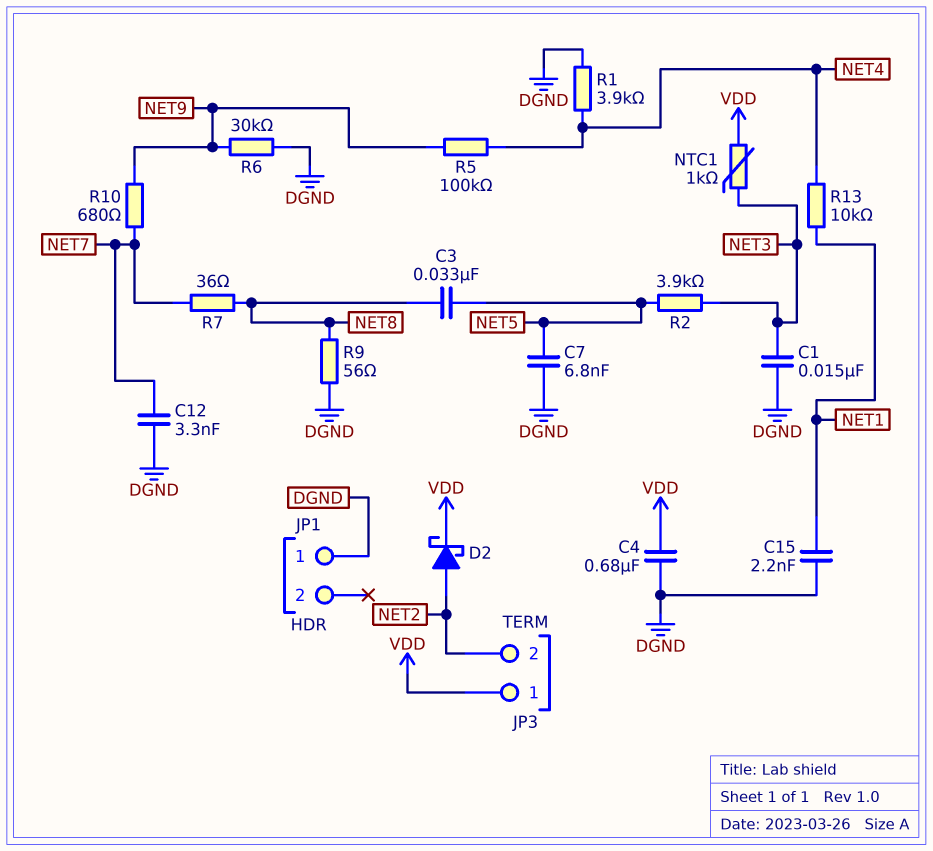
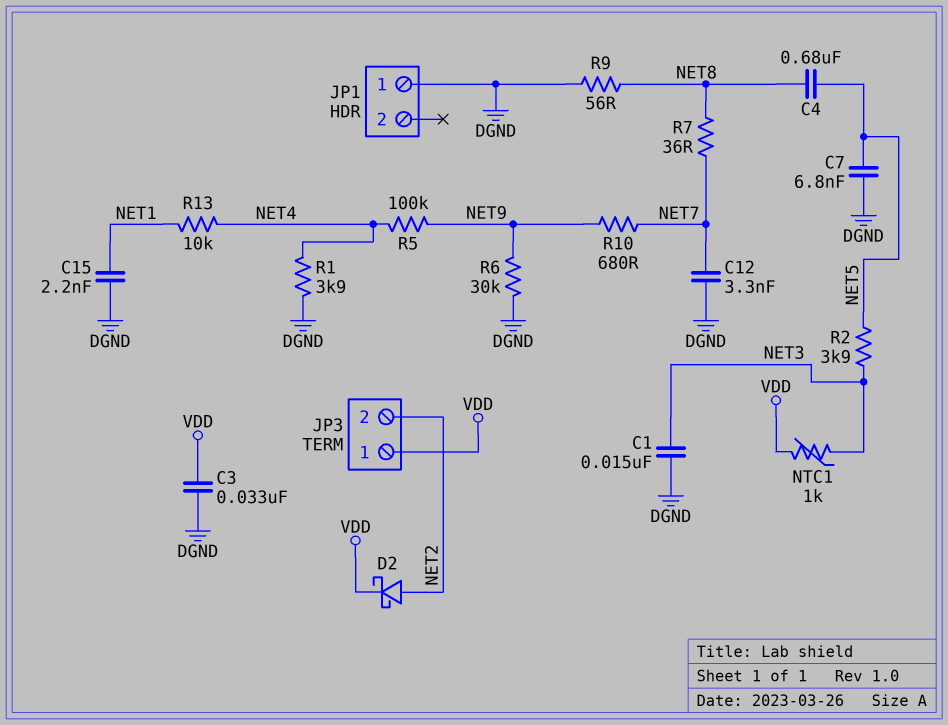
C3: 33nF (NET5, NET8) -> 33nF (DGND, VDD)
C4: 680nF (DGND, VDD) -> 680nF (NET5, NET8)

